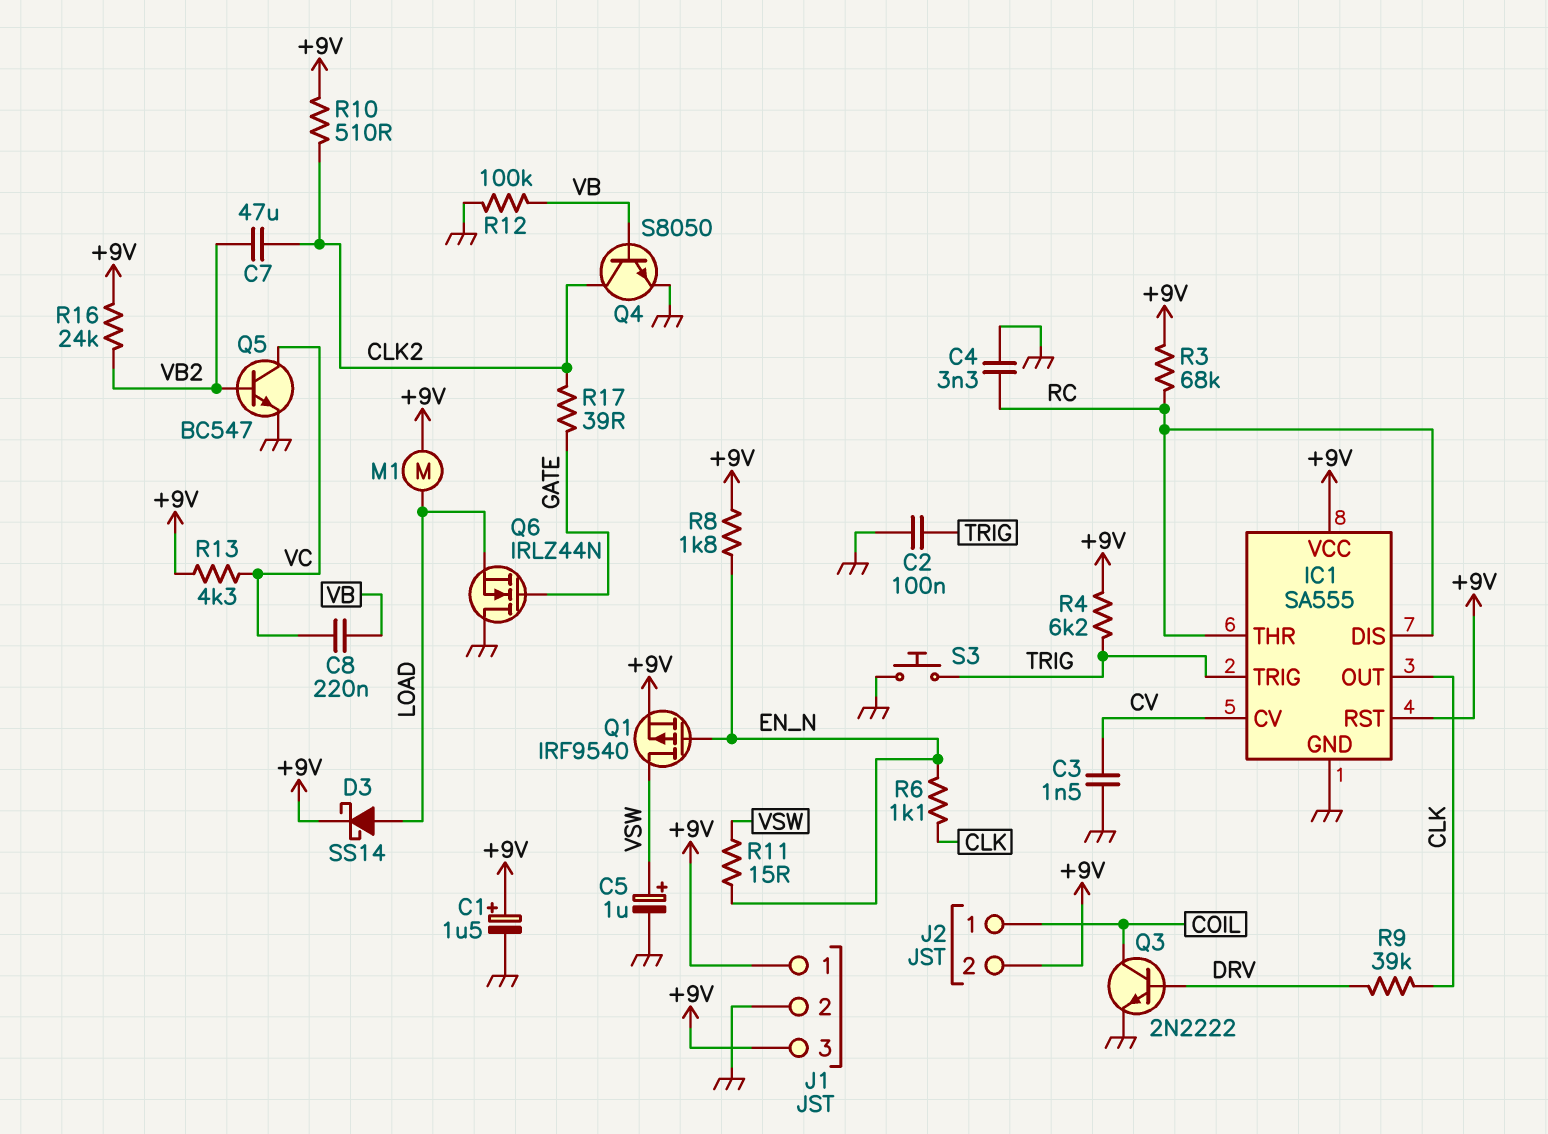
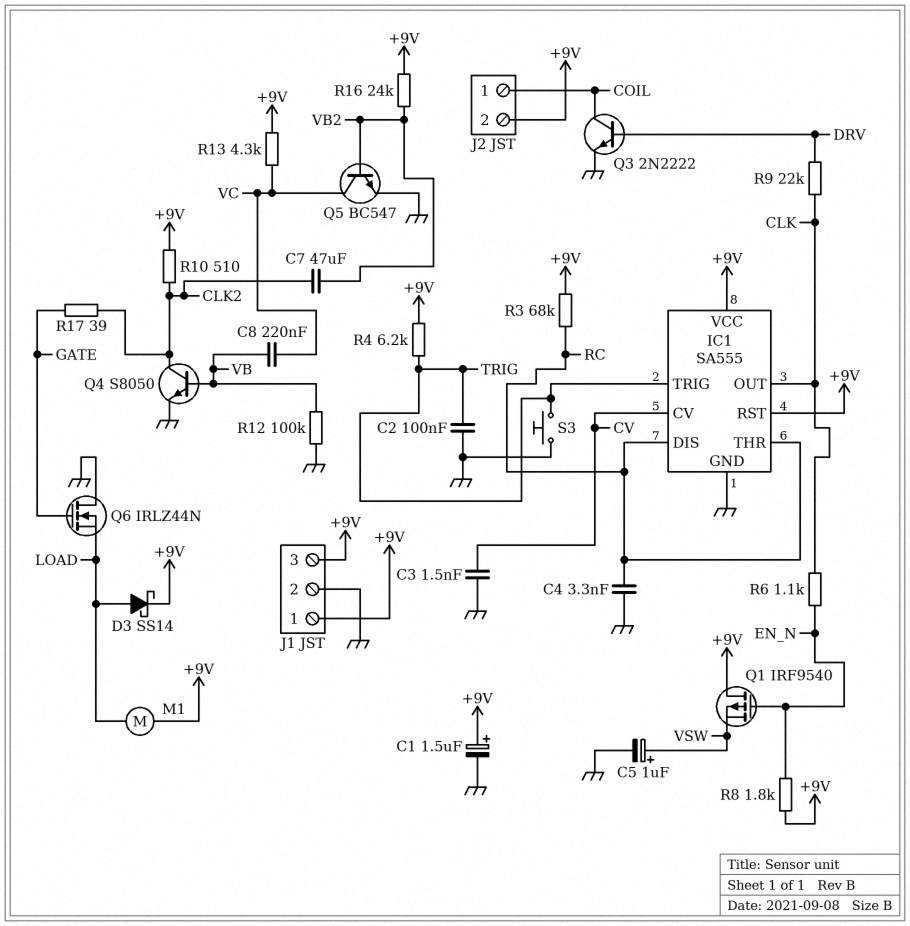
Q1: PMOS IRF9540 (G EN_N, D VSW, S +9V) -> PMOS IRF9540 (G EN_N, D +9V, S VSW)
R9: 39k (CLK, DRV) -> 22k (CLK, DRV)
R11: 15 (EN_N, VSW) -> none

